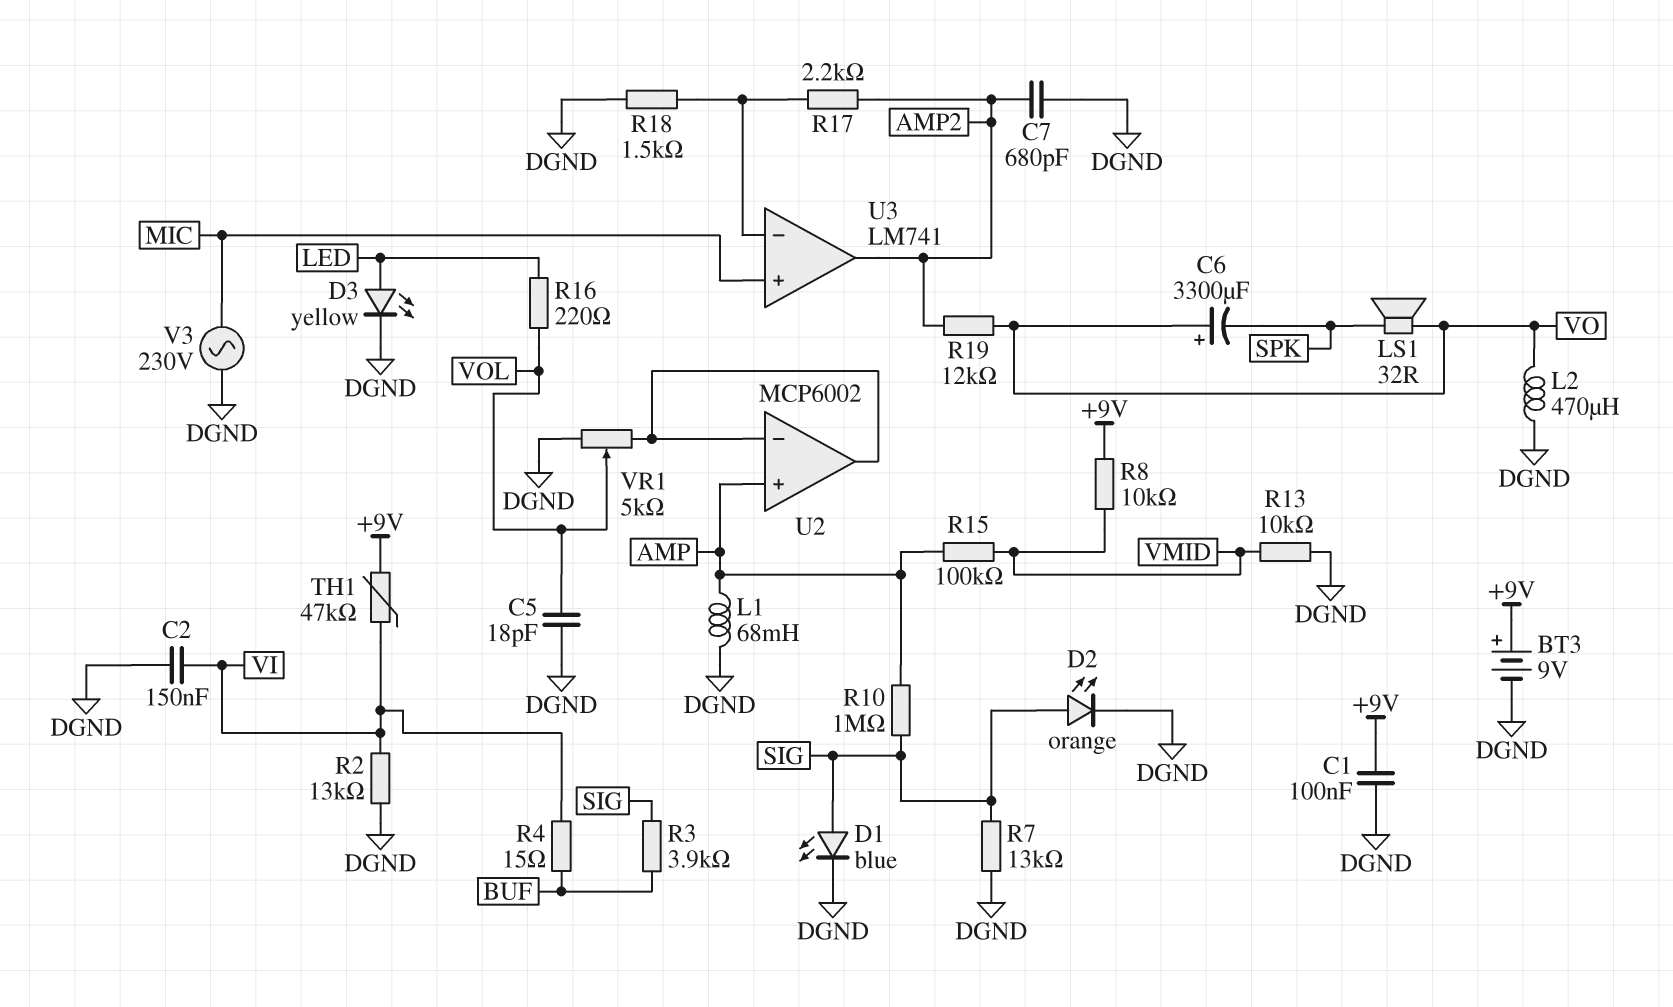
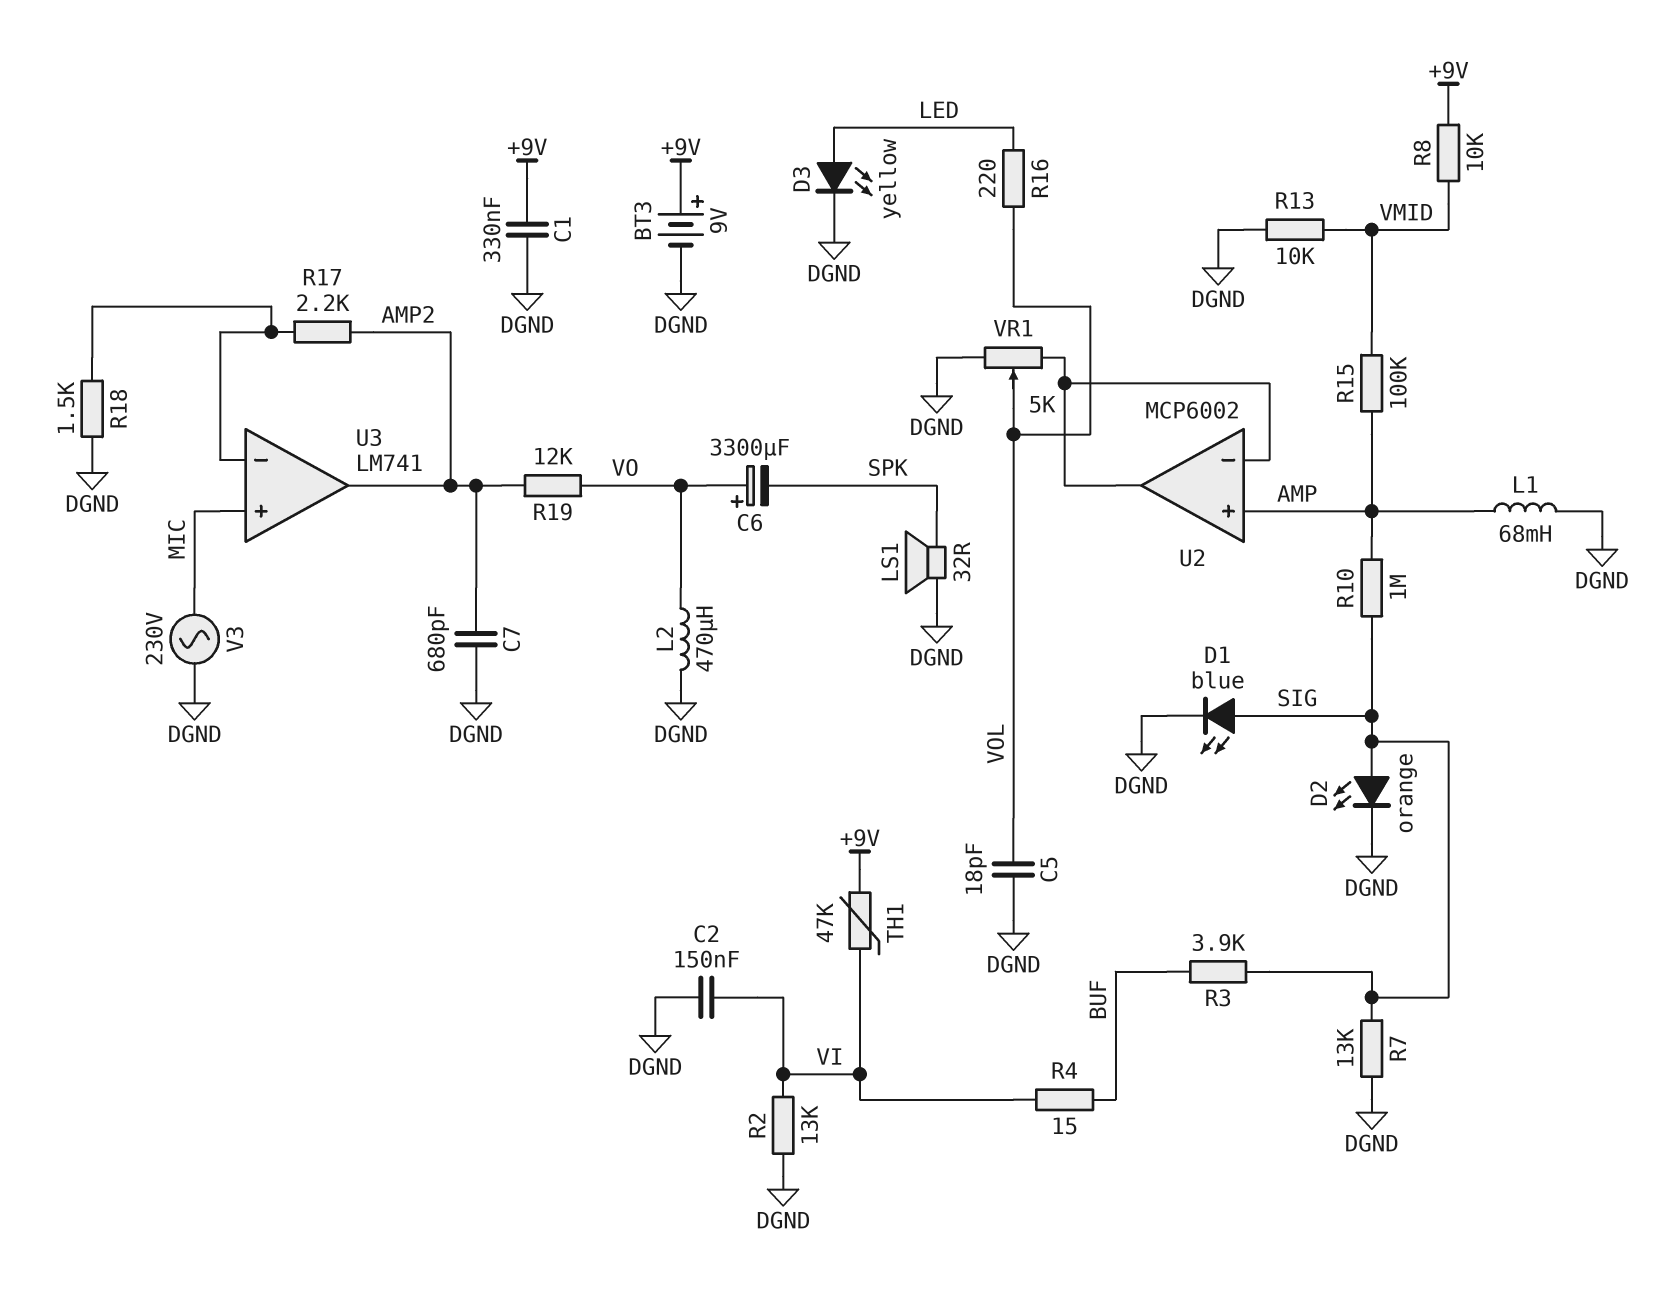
C1: 100nF (+9V, DGND) -> 330nF (+9V, DGND)
LS1: speaker 32R (SPK, VO) -> speaker 32R (DGND, SPK)

